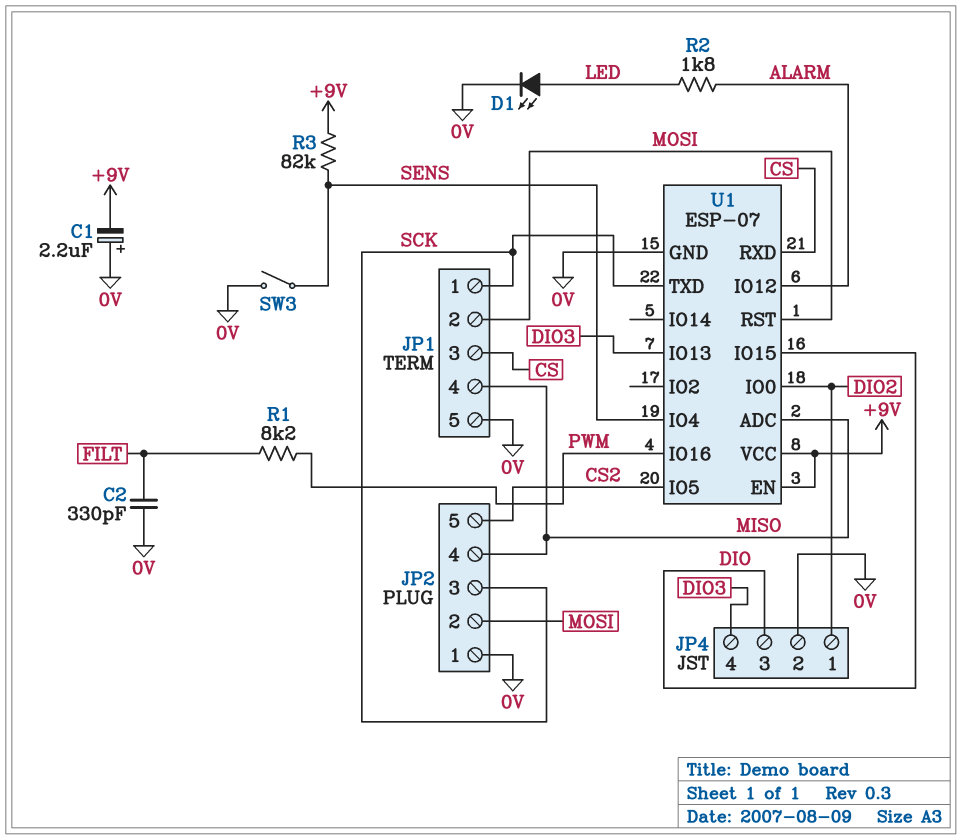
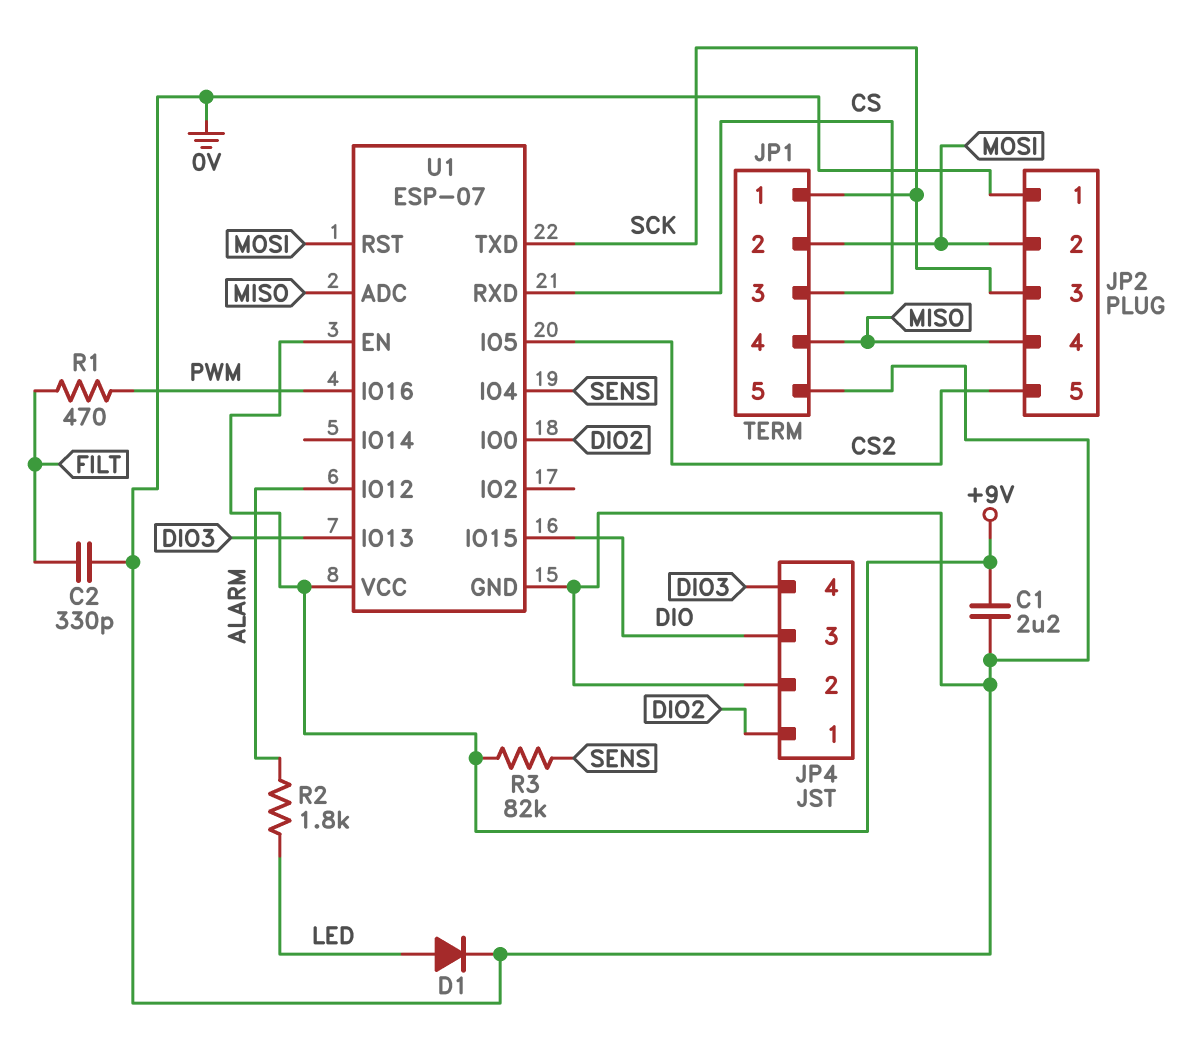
C1: 2.2uF (plus 0V, minus +9V) -> 2.2uF (+9V, 0V)
D1: LED (A LED, K 0V) -> diode (A LED, K 0V)
R1: 8.2k (FILT, PWM) -> 470 (FILT, PWM)
SW3: switch (0V, SENS) -> none

